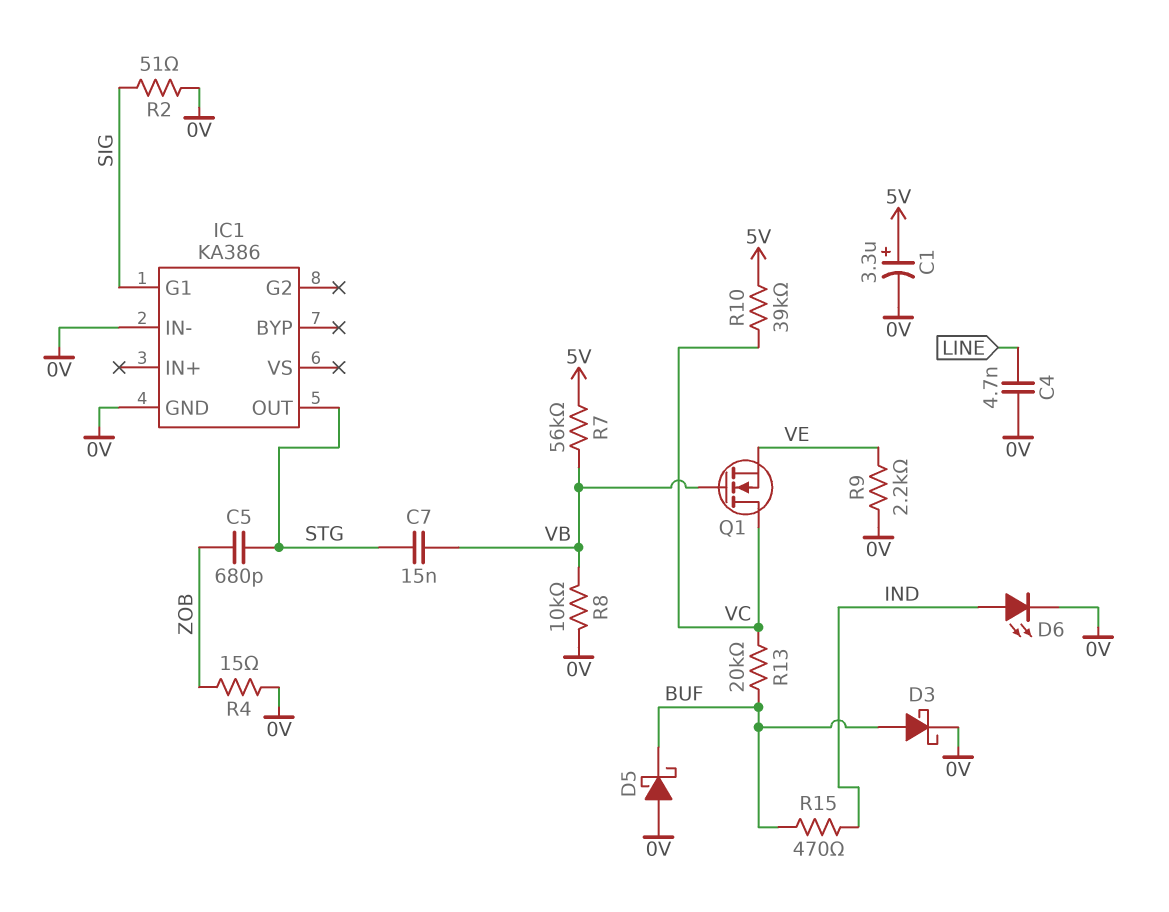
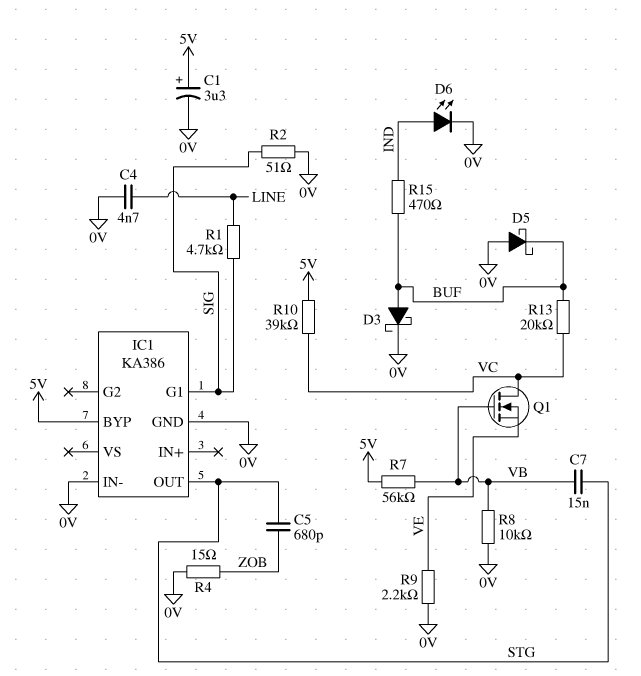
IC1 pin BYP: none -> 5V
R1: none -> 4.7k (LINE, SIG)

